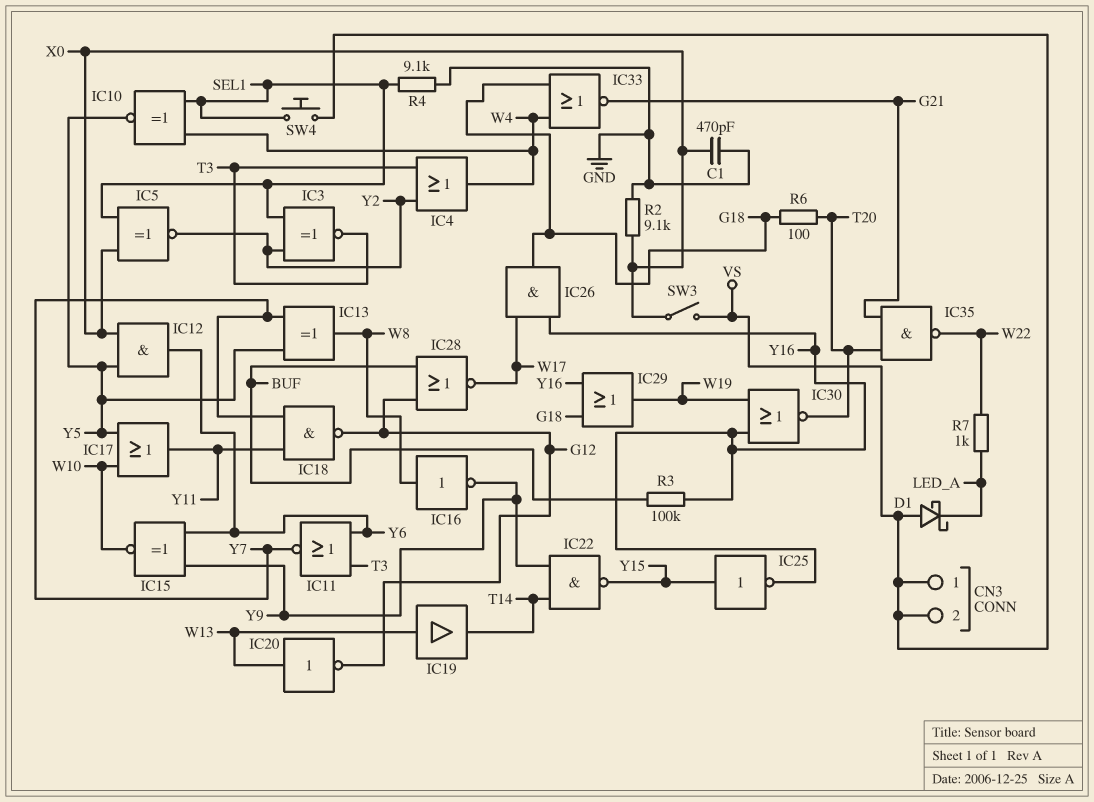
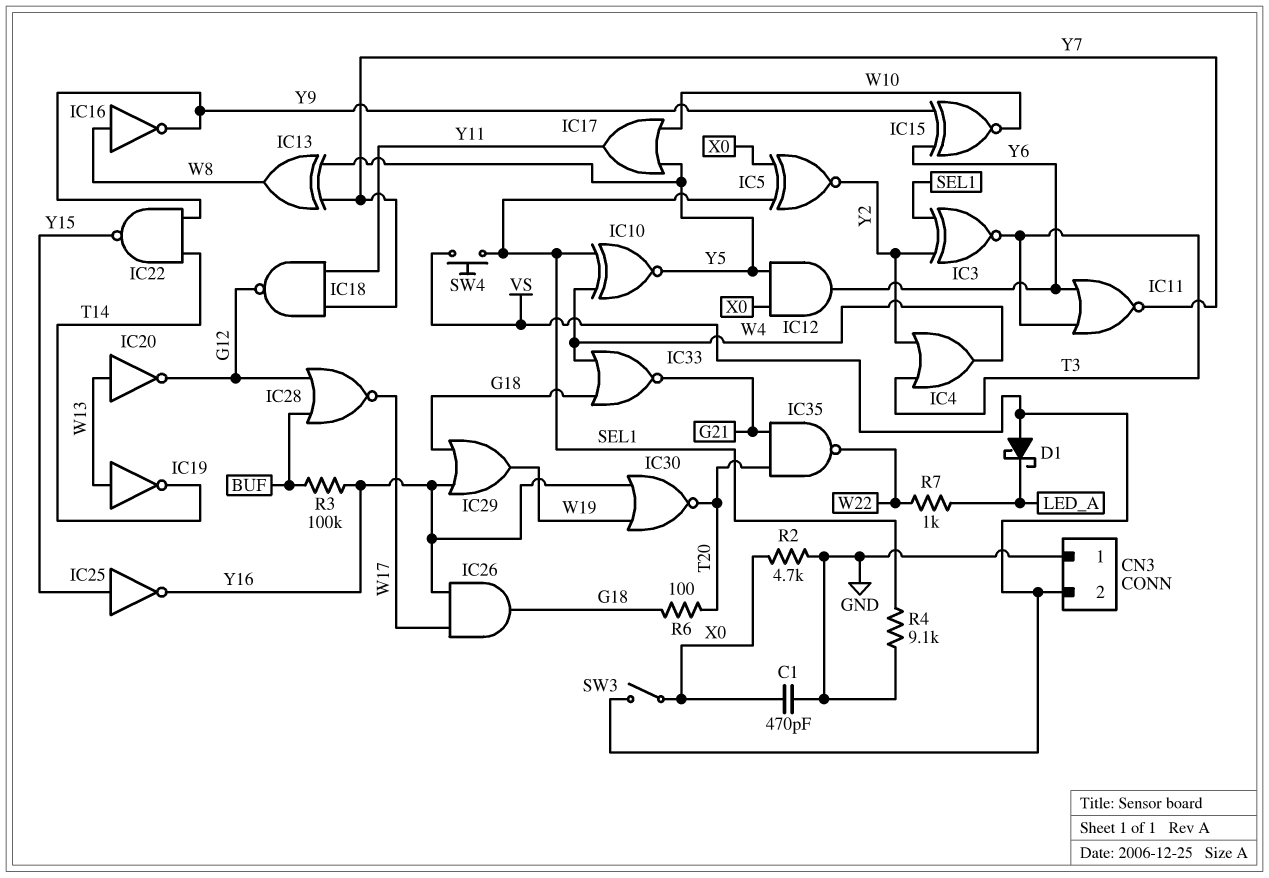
CN3 pin 1: VS -> GND
IC19: buffer (in W13, out T14) -> NOT (in W13, out T14)
R2: 9.1k (GND, X0) -> 4.7k (GND, X0)

